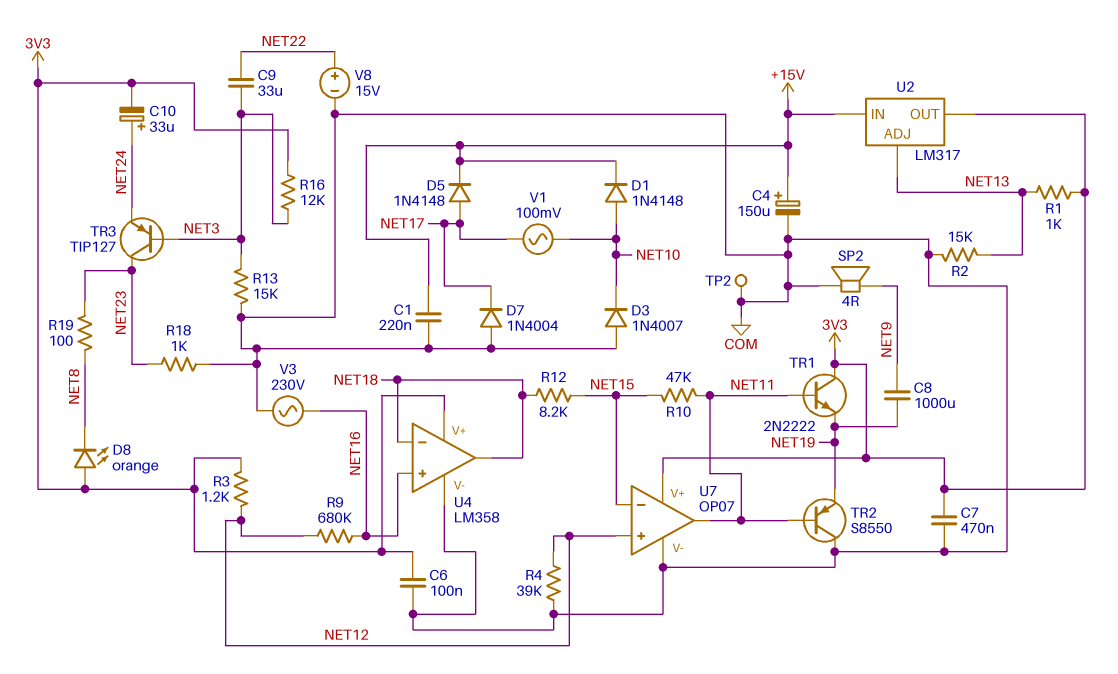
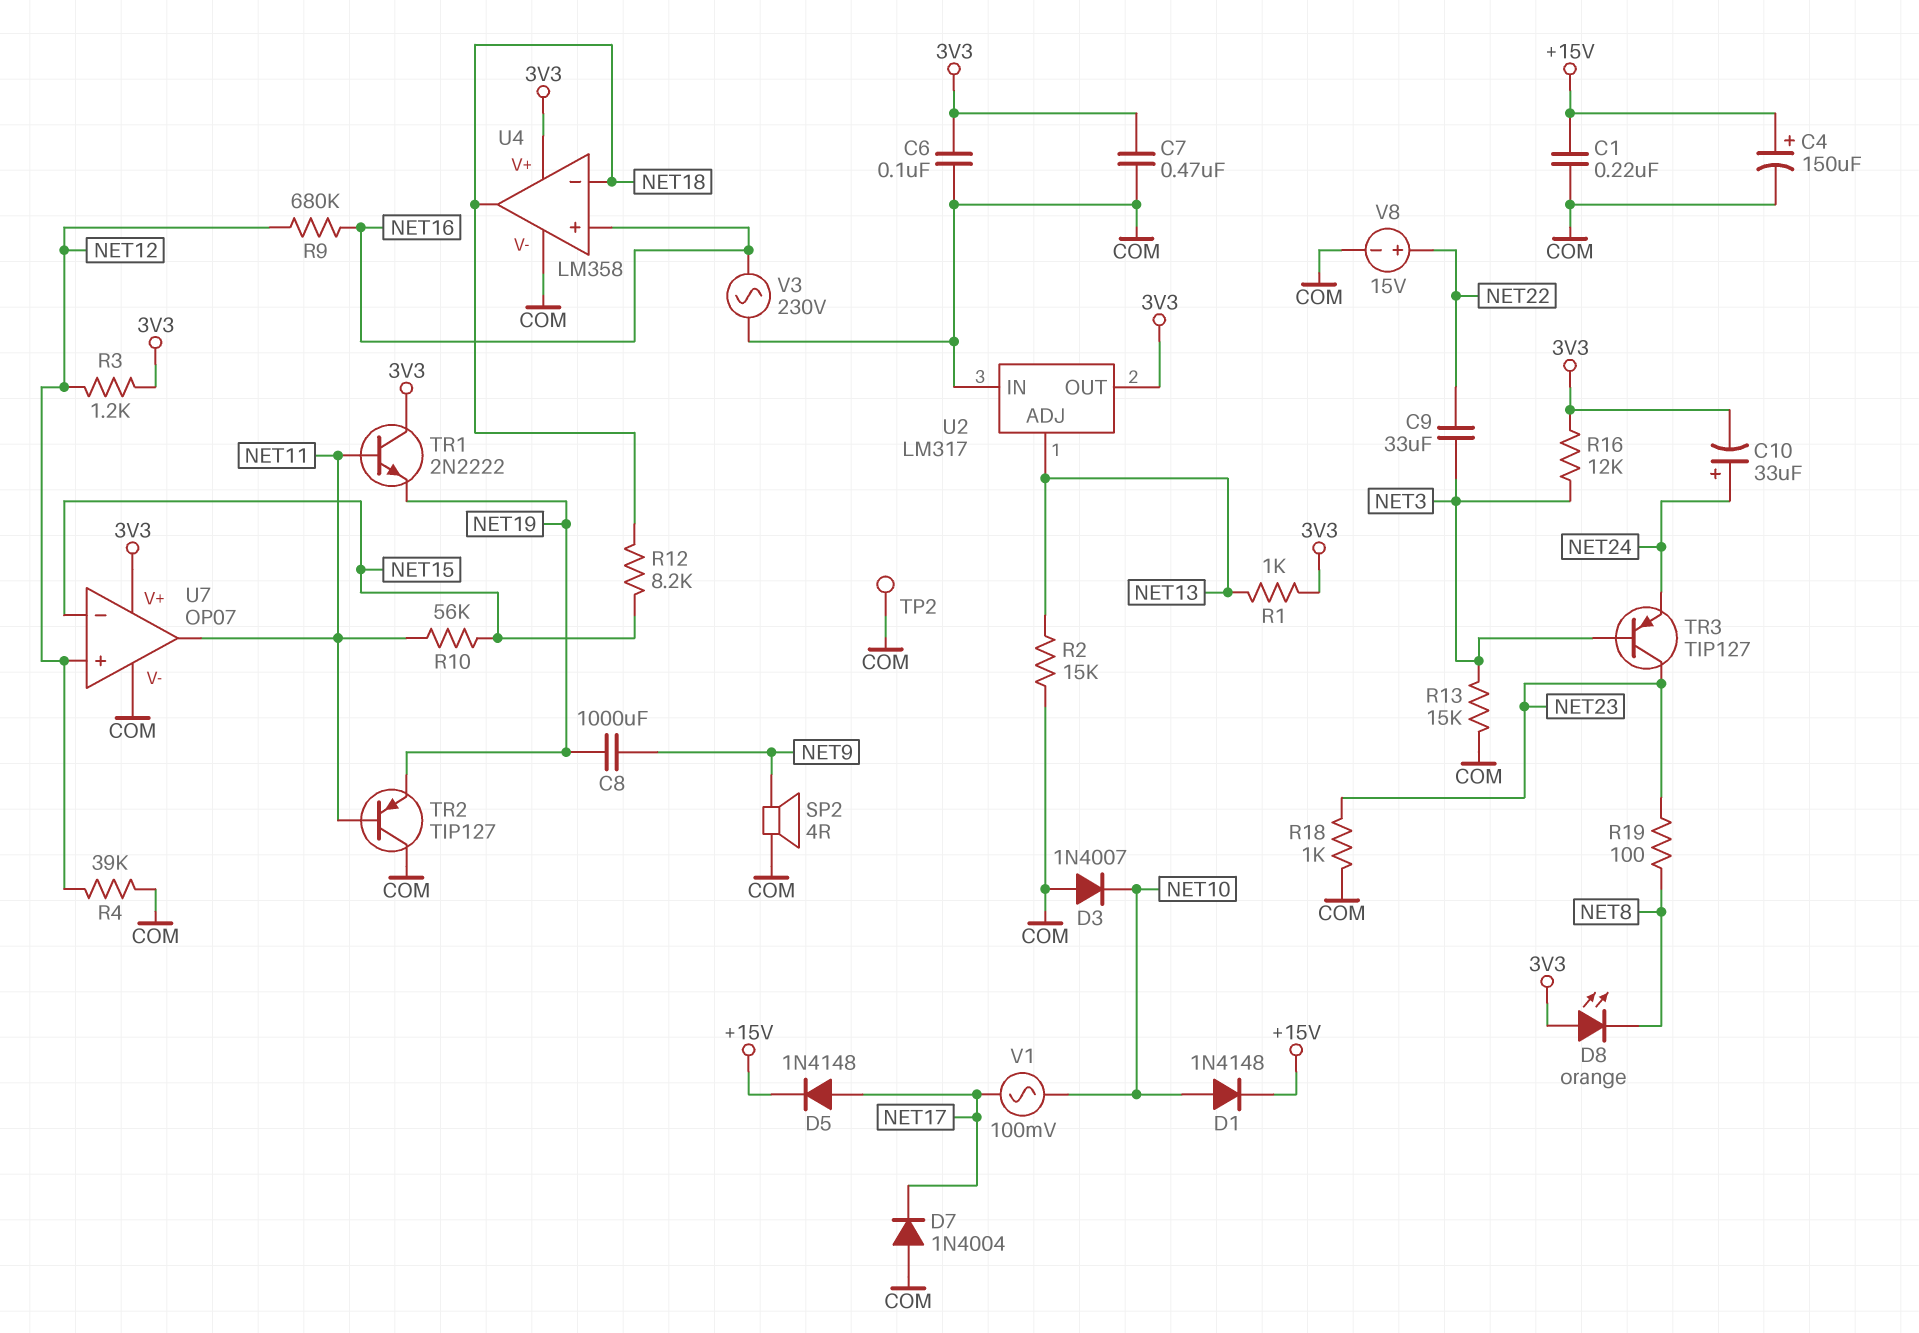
R10: 47k (NET11, NET15) -> 56k (NET11, NET15)
TR2: PNP S8550 (B NET11, C COM, E NET19) -> PNP TIP127 (B NET11, C COM, E NET19)
U2 pin IN: +15V -> COM

